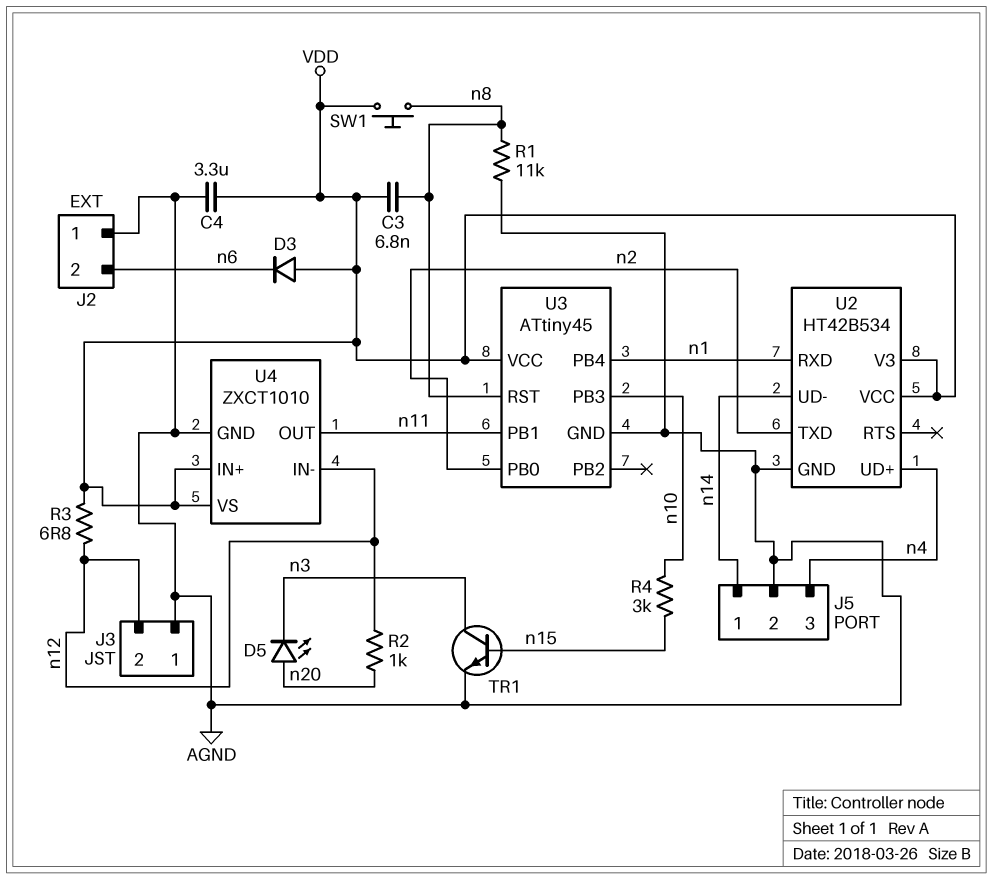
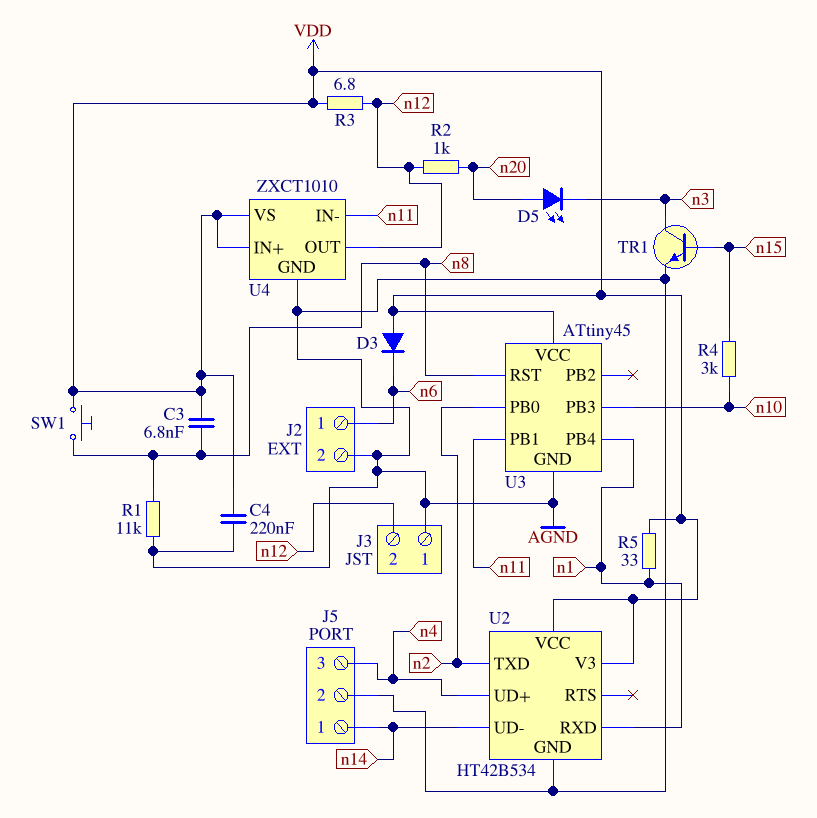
C4: 3.3uF (AGND, VDD) -> 220nF (AGND, VDD)
J2 pin 1: AGND -> n6
J2 pin 2: n6 -> AGND
R5: none -> 33 (VDD, n1)
U4 pin IN-: n12 -> n11
U4 pin OUT: n11 -> n12

